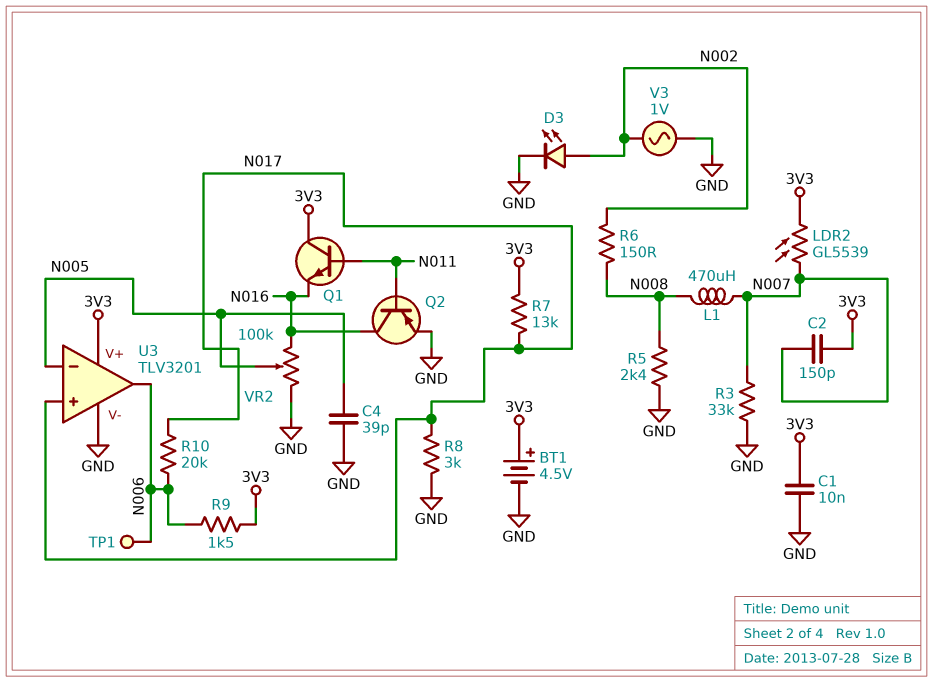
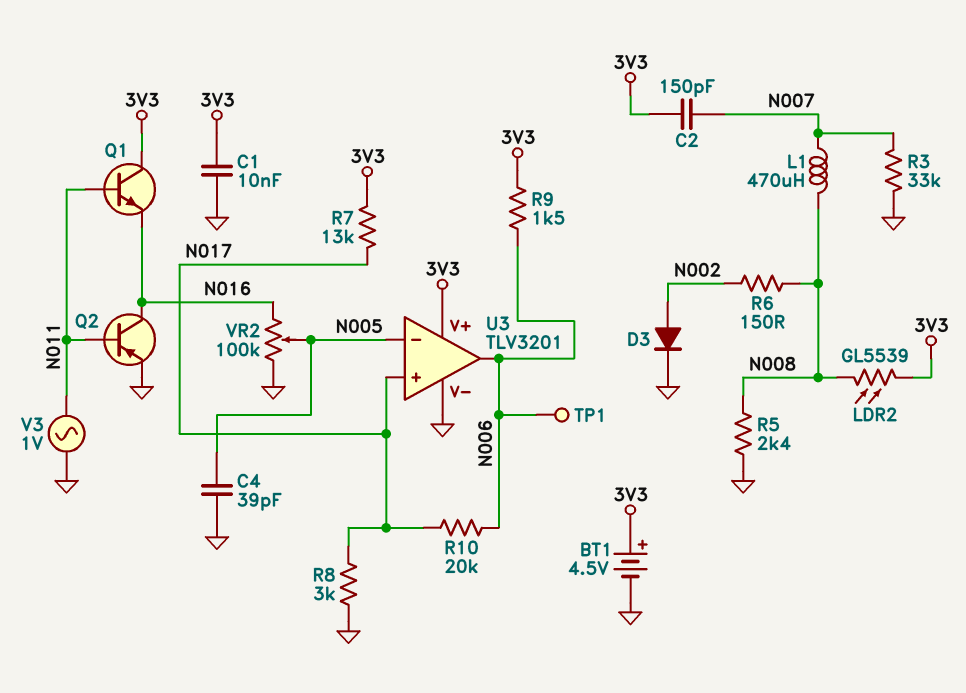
D3: LED (A N002, K GND) -> diode (A N002, K GND)
LDR2: GL5539 (3V3, N007) -> GL5539 (3V3, N008)
V3: AC 1V (GND, N002) -> AC 1V (GND, N011)

